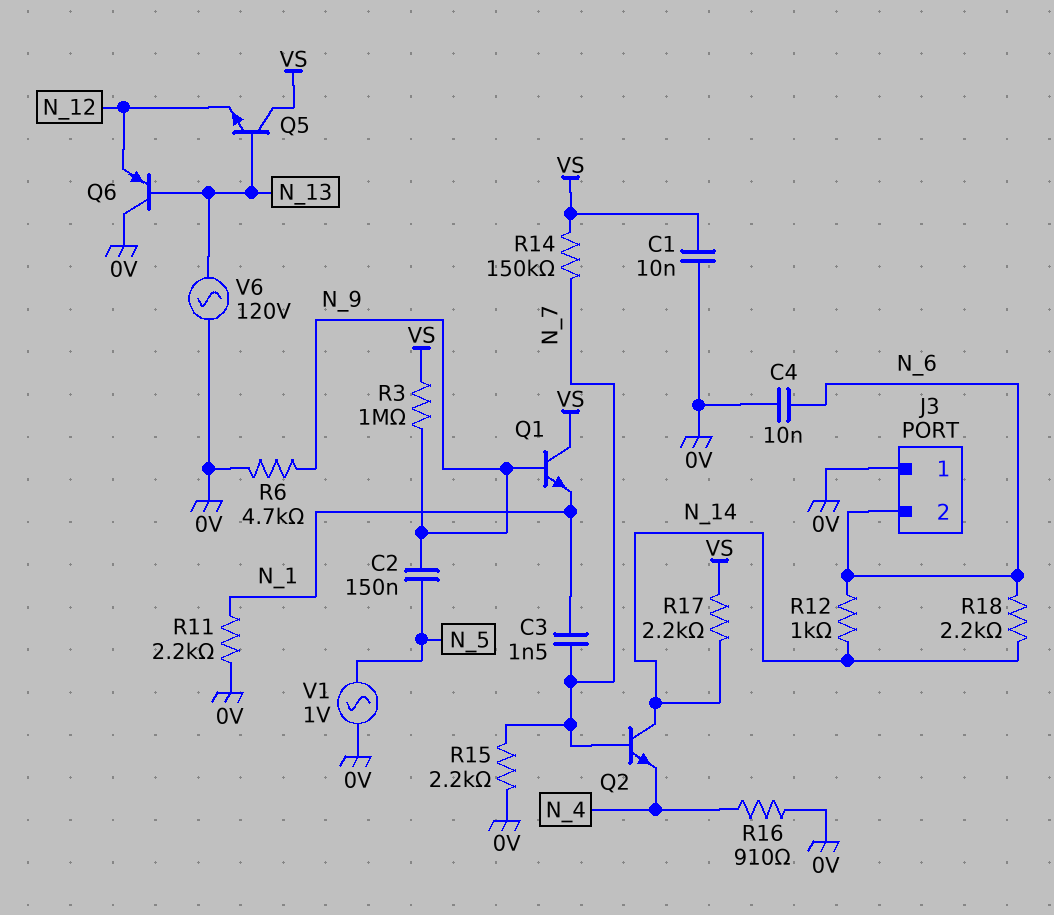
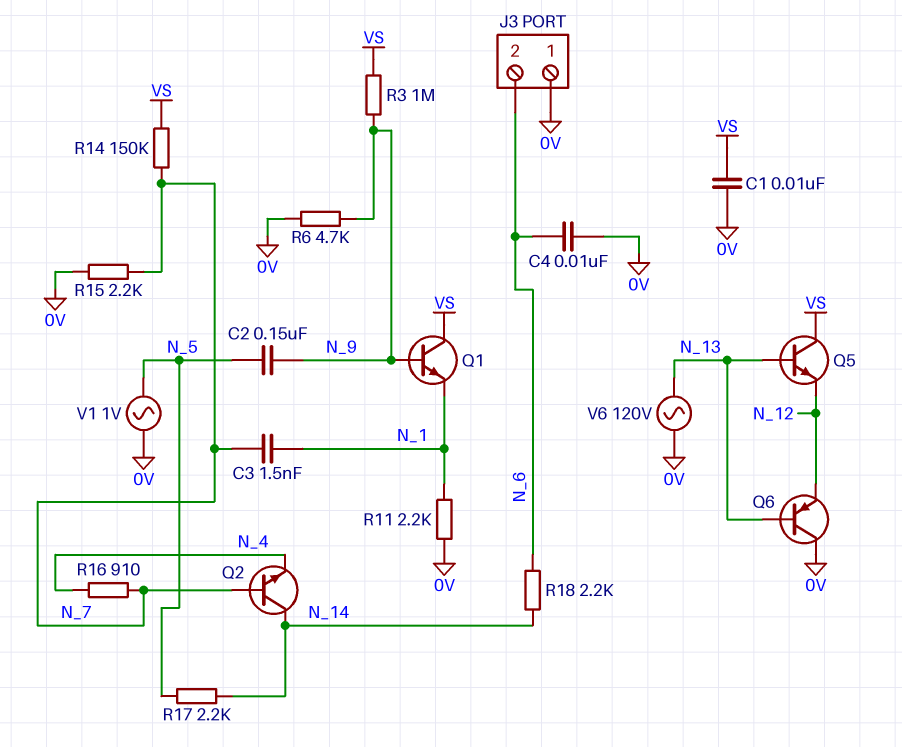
R12: 1k (N_6, N_14) -> none
R16: 910 (0V, N_4) -> 910 (N_4, N_7)
R17: 2.2k (N_14, VS) -> 2.2k (N_5, N_14)

